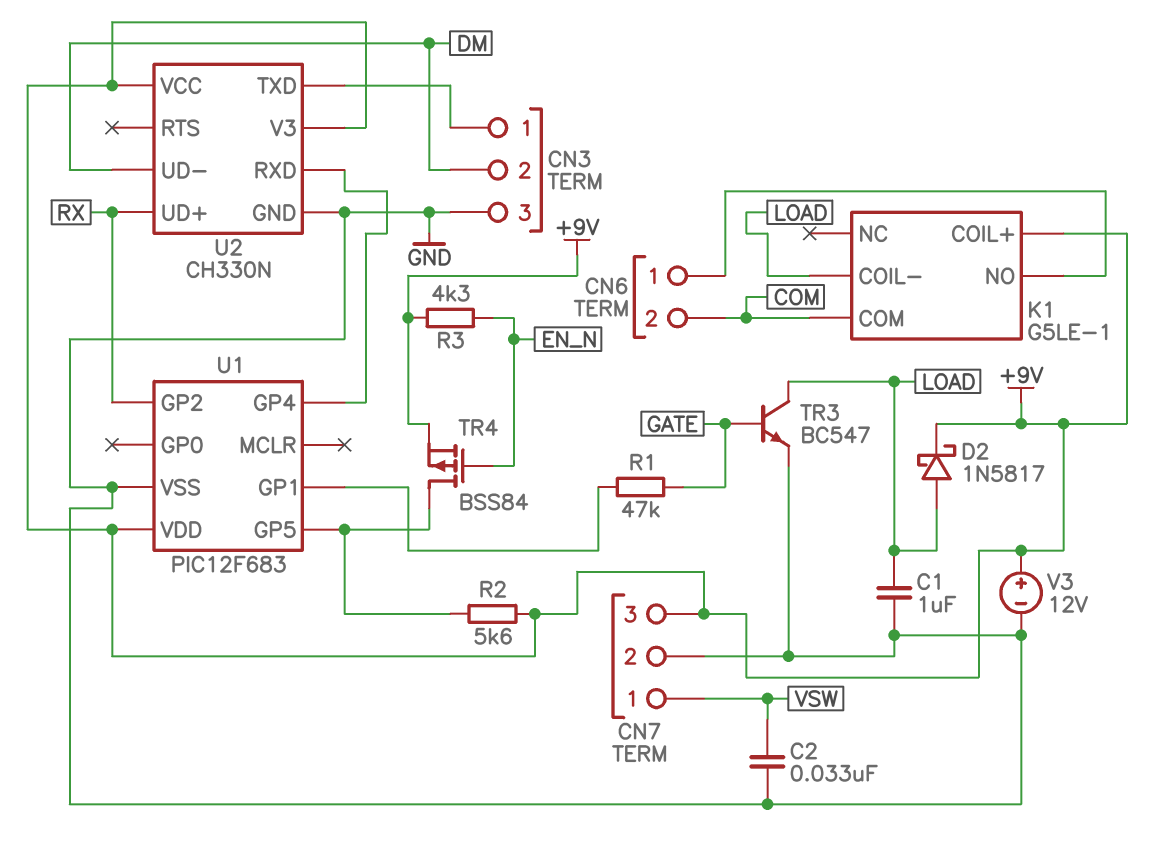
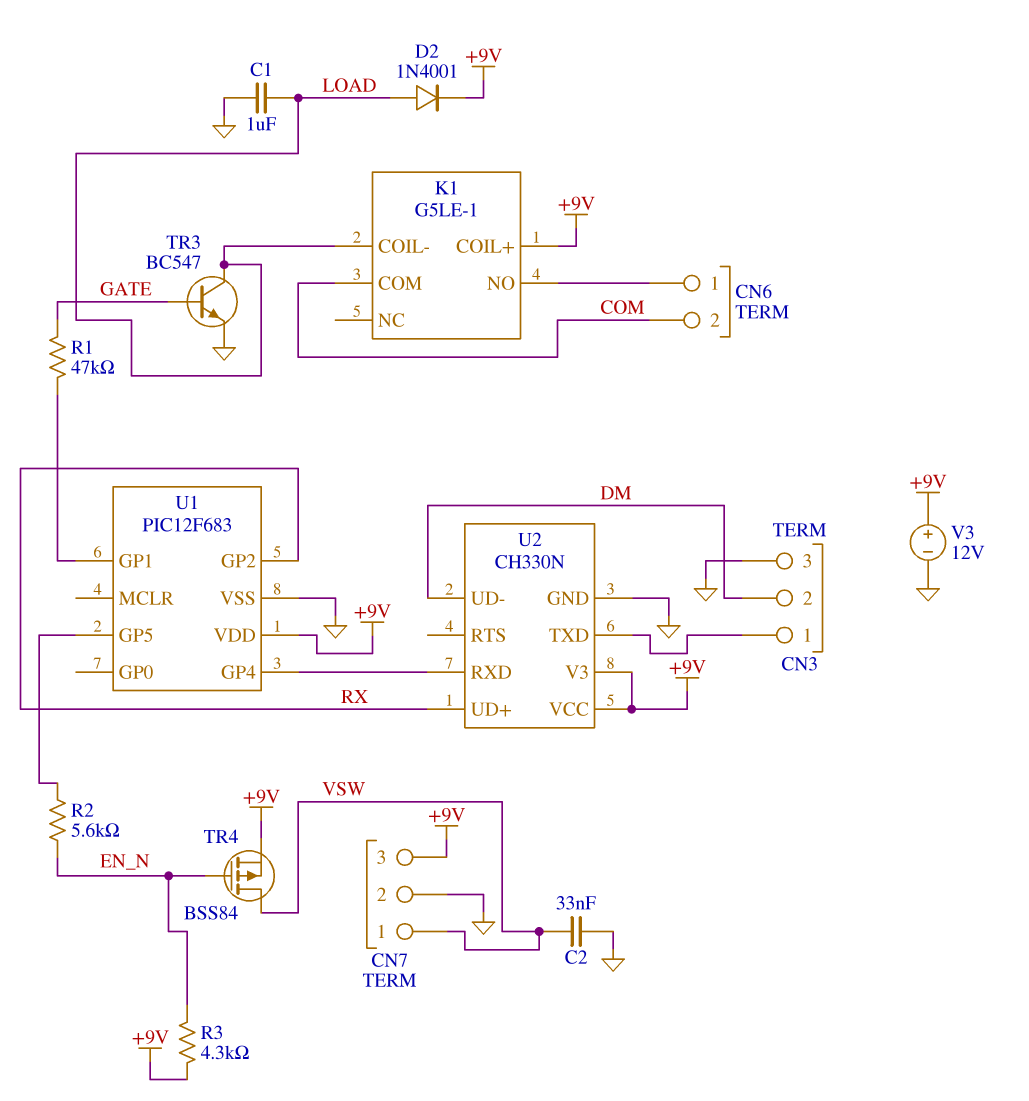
D2: schottky 1N5817 (A LOAD, K +9V) -> diode 1N4001 (A LOAD, K +9V)
R2: 5.6k (+9V, U1/GP5) -> 5.6k (EN_N, U1/GP5)
TR4: PMOS BSS84 (G EN_N, D U1/GP5, S +9V) -> PMOS BSS84 (G EN_N, D VSW, S +9V)

